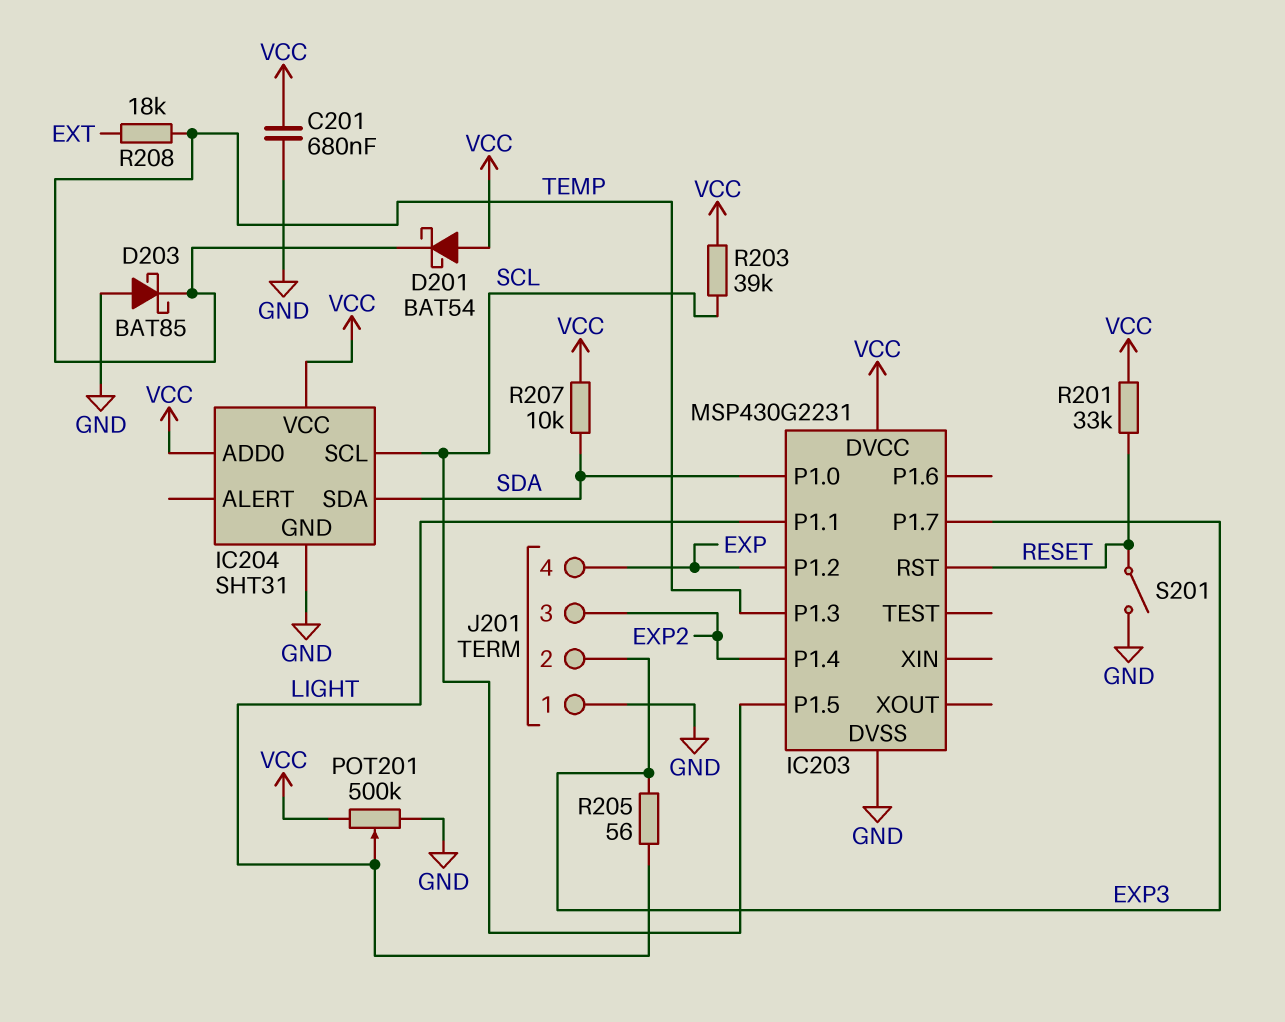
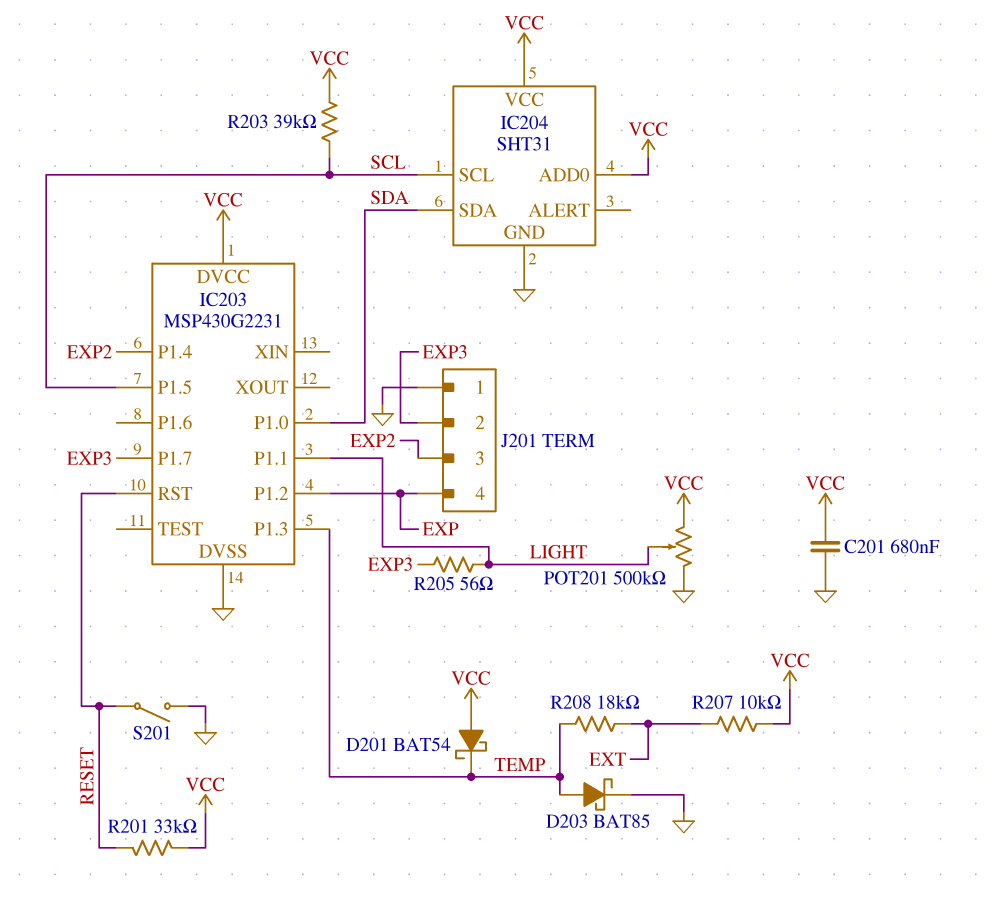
D203: schottky BAT85 (A GND, K TEMP) -> schottky BAT85 (A TEMP, K GND)
R207: 10k (SDA, VCC) -> 10k (EXT, VCC)

